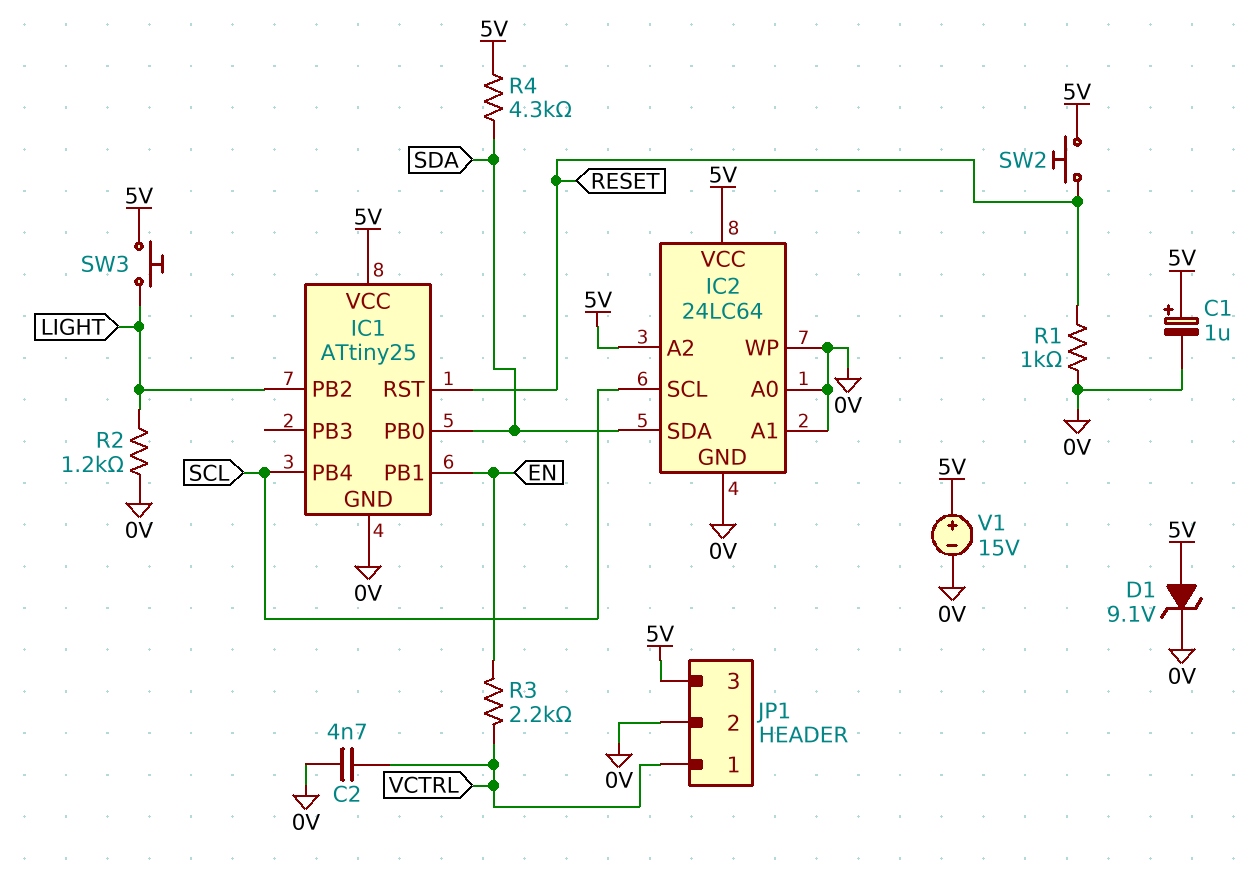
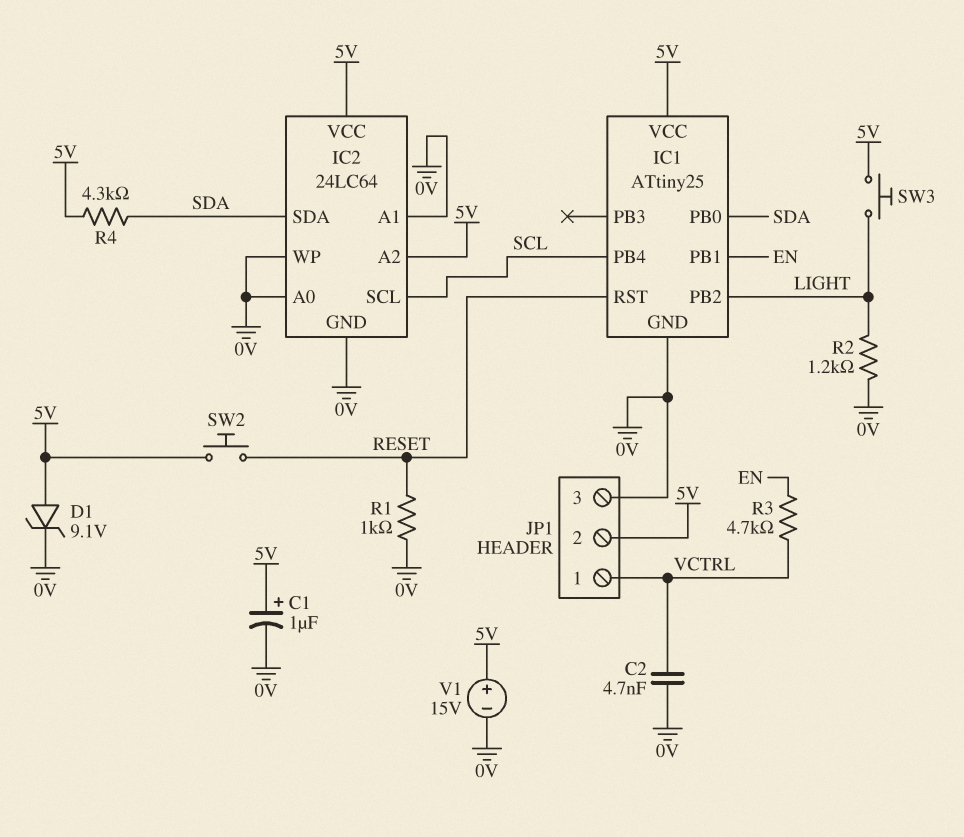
JP1 pin 2: 0V -> 5V
JP1 pin 3: 5V -> 0V
R3: 2.2k (EN, VCTRL) -> 4.7k (EN, VCTRL)

